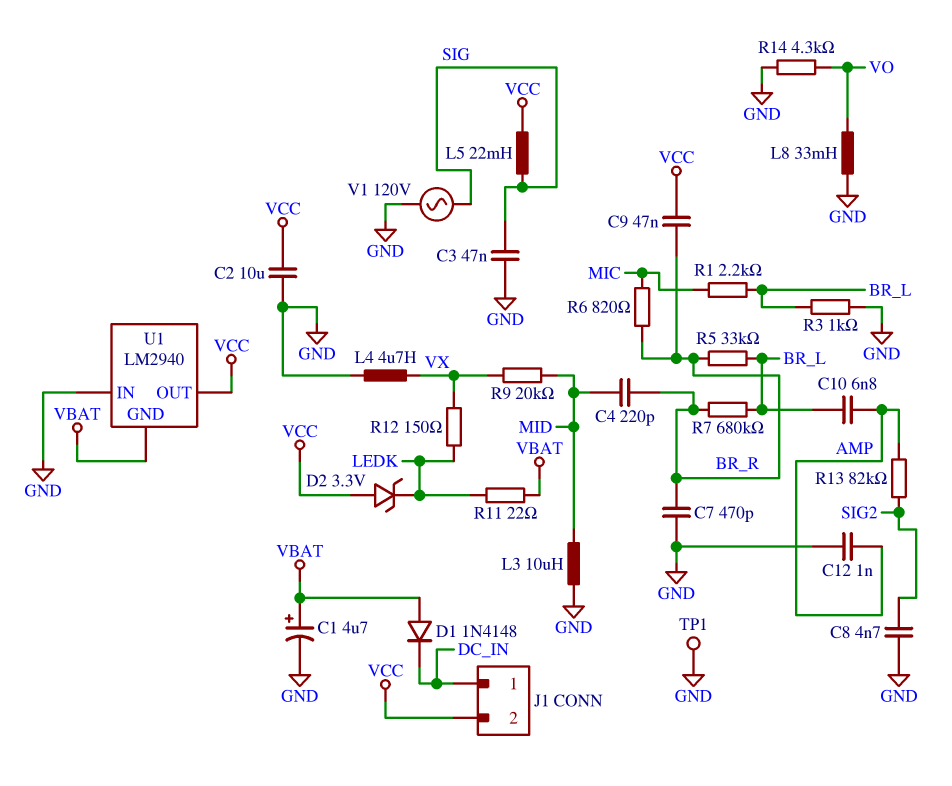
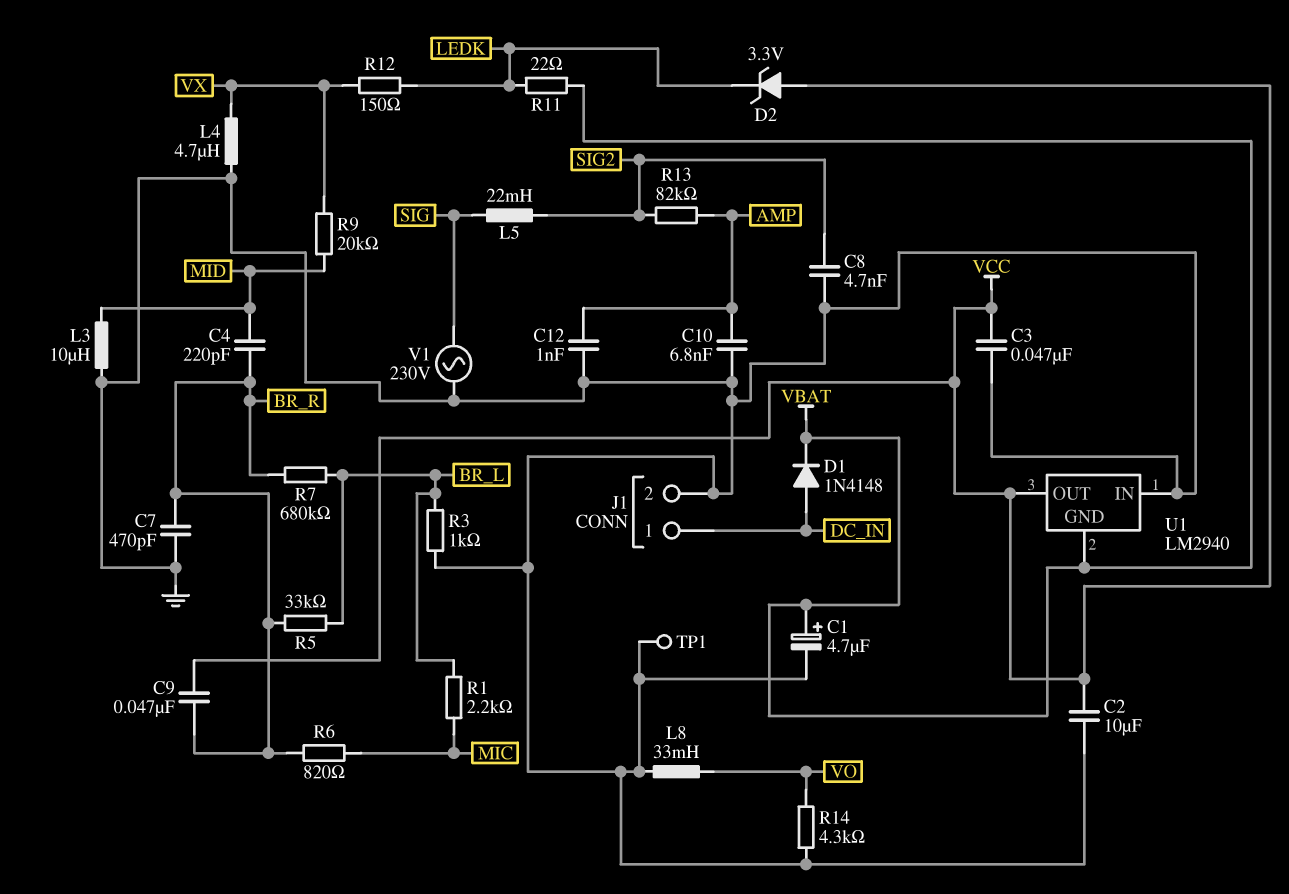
C3: 47nF (GND, SIG) -> 47nF (GND, VCC)
C10: 6.8nF (AMP, BR_L) -> 6.8nF (AMP, GND)
D1: diode 1N4148 (A VBAT, K DC_IN) -> diode 1N4148 (A DC_IN, K VBAT)
J1 pin 2: VCC -> GND
L5: 22mH (SIG, VCC) -> 22mH (SIG, SIG2)
V1: AC 120V (GND, SIG) -> AC 230V (GND, SIG)

